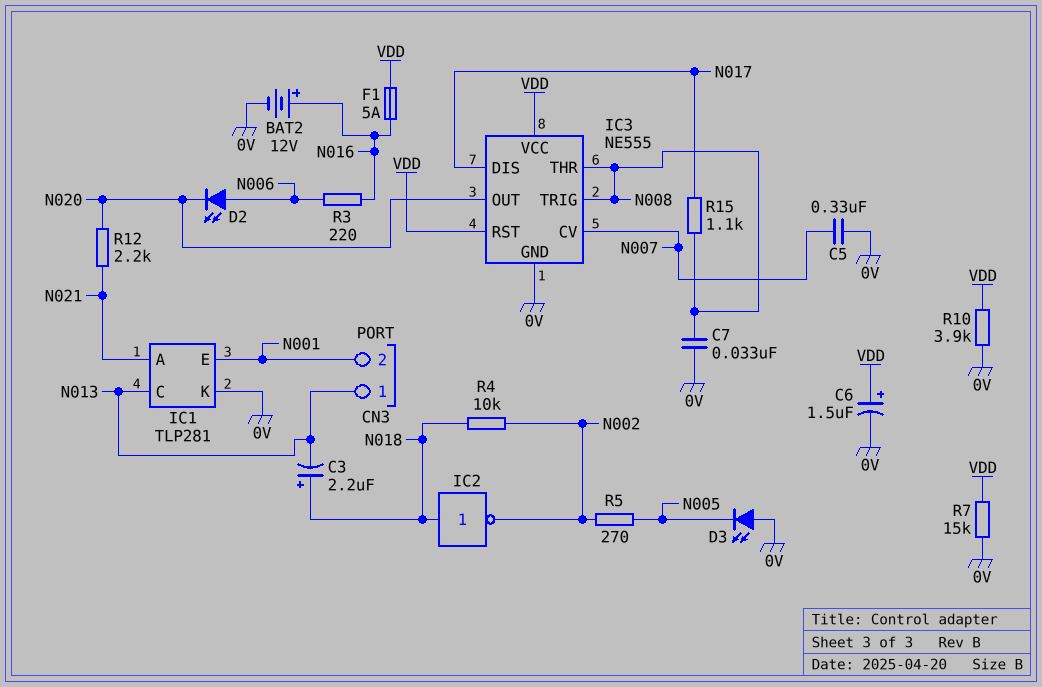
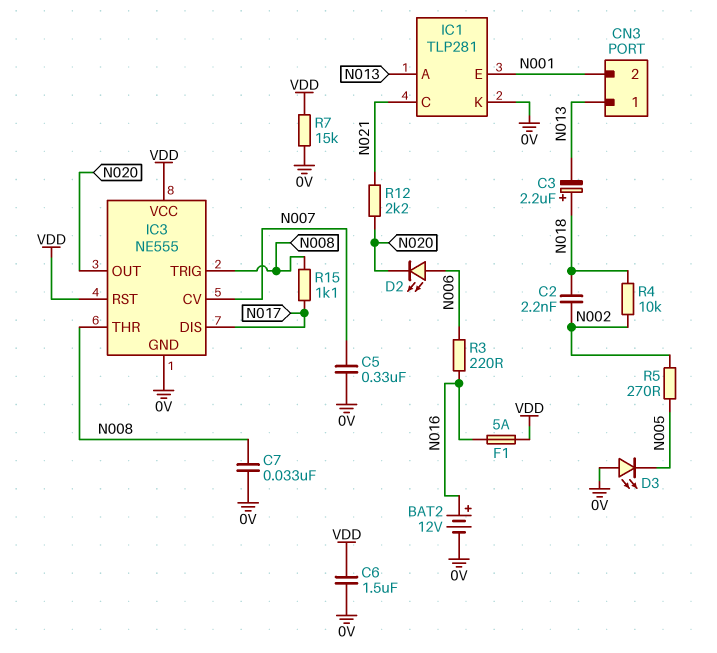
C2: none -> 2.2nF (N002, N018)
C6: 1.5uF (plus VDD, minus 0V) -> 1.5uF (0V, VDD)
IC1 pin A: N021 -> N013
IC1 pin C: N013 -> N021
IC2: NOT (in N018, out N002) -> none
R10: 3.9k (0V, VDD) -> none

